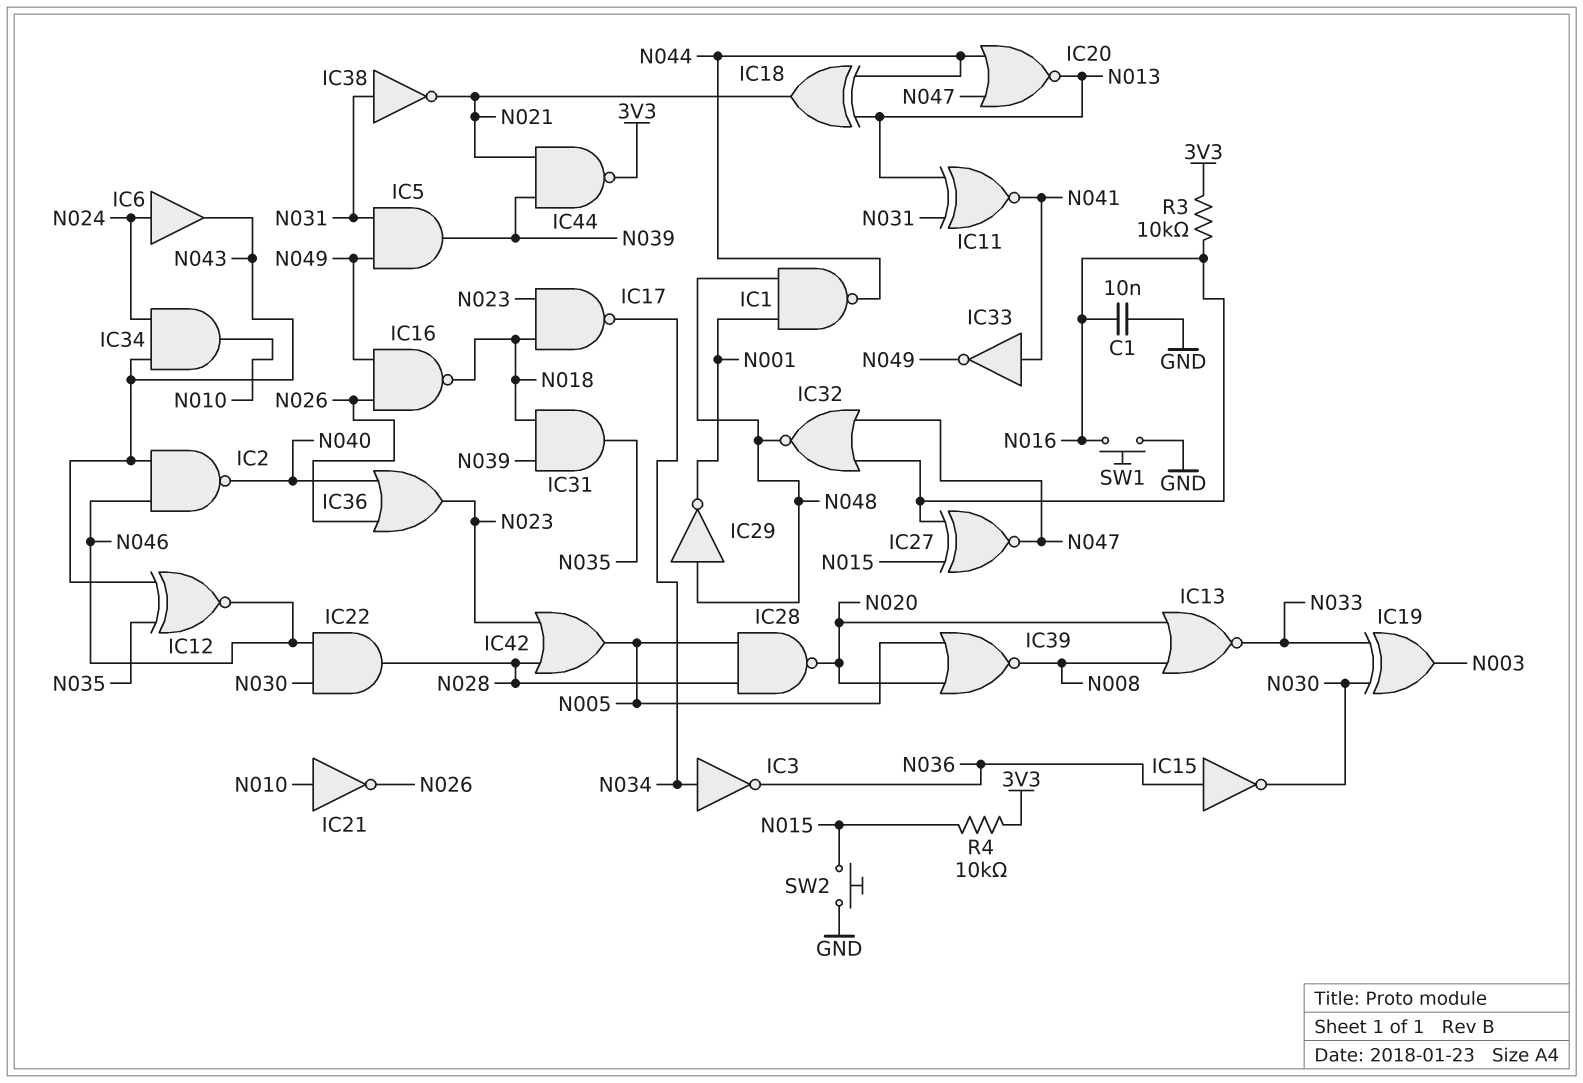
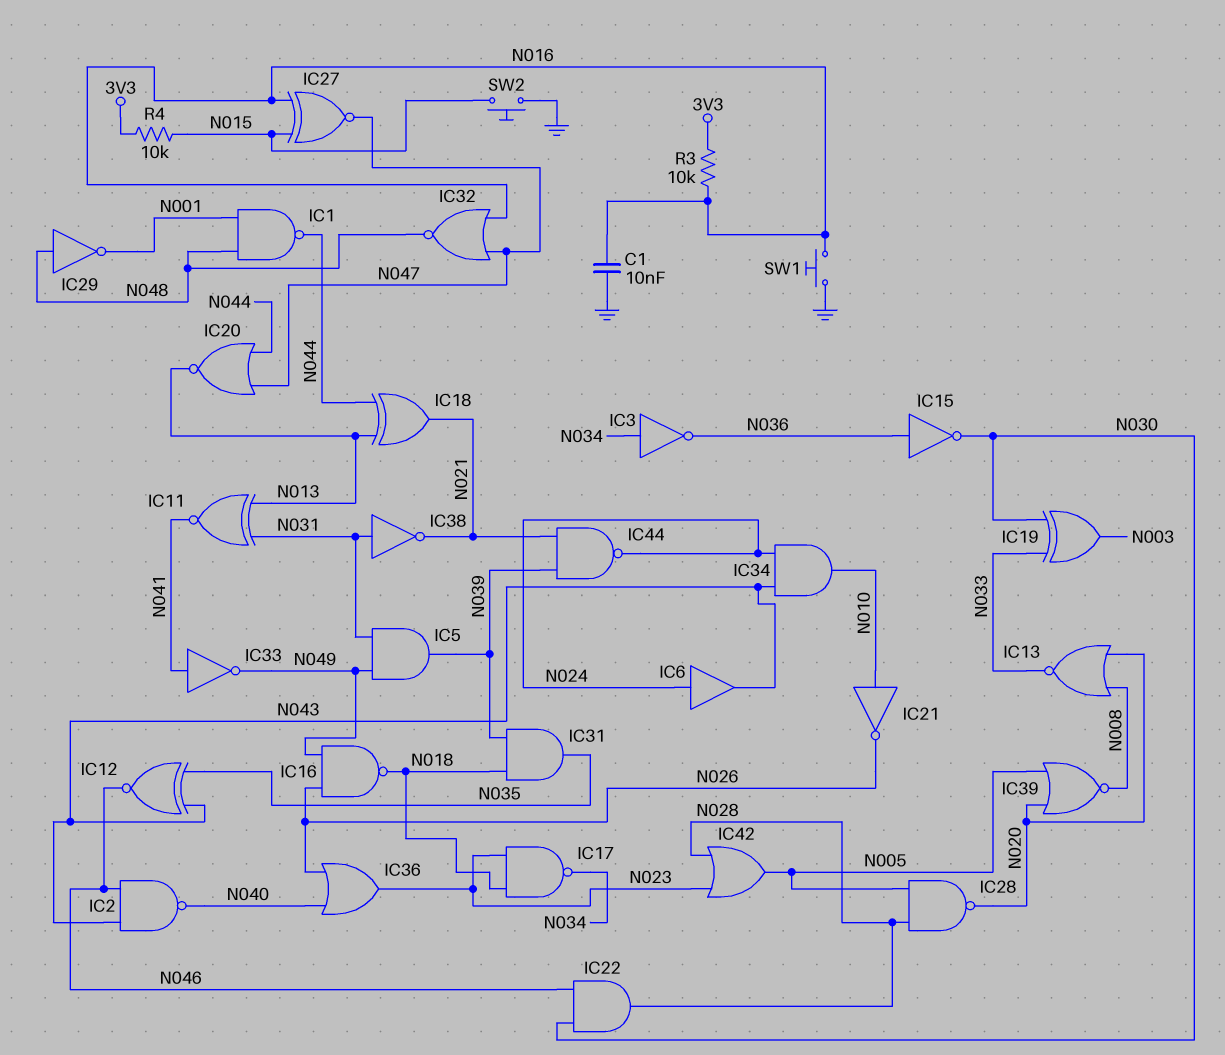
IC44: NAND (in N021, in N039, out 3V3) -> NAND (in N021, in N039, out N024)

